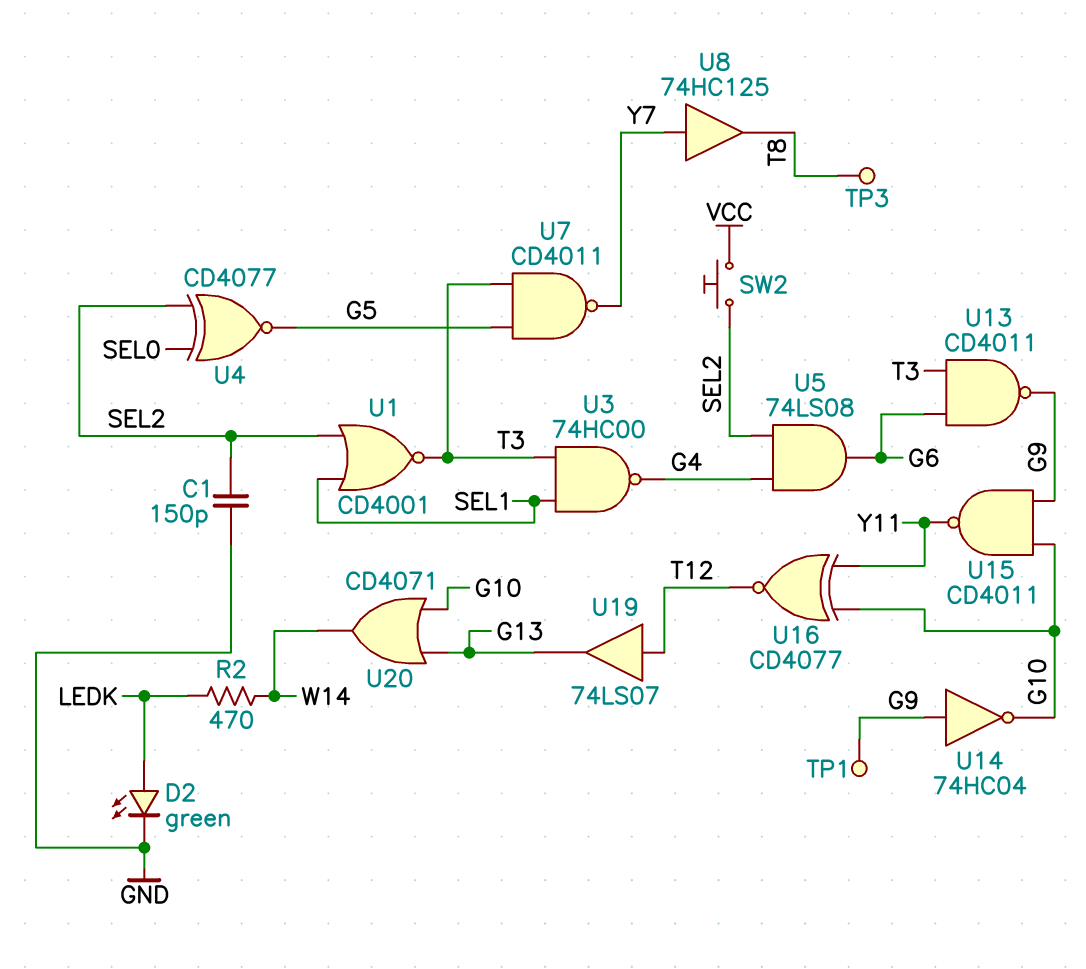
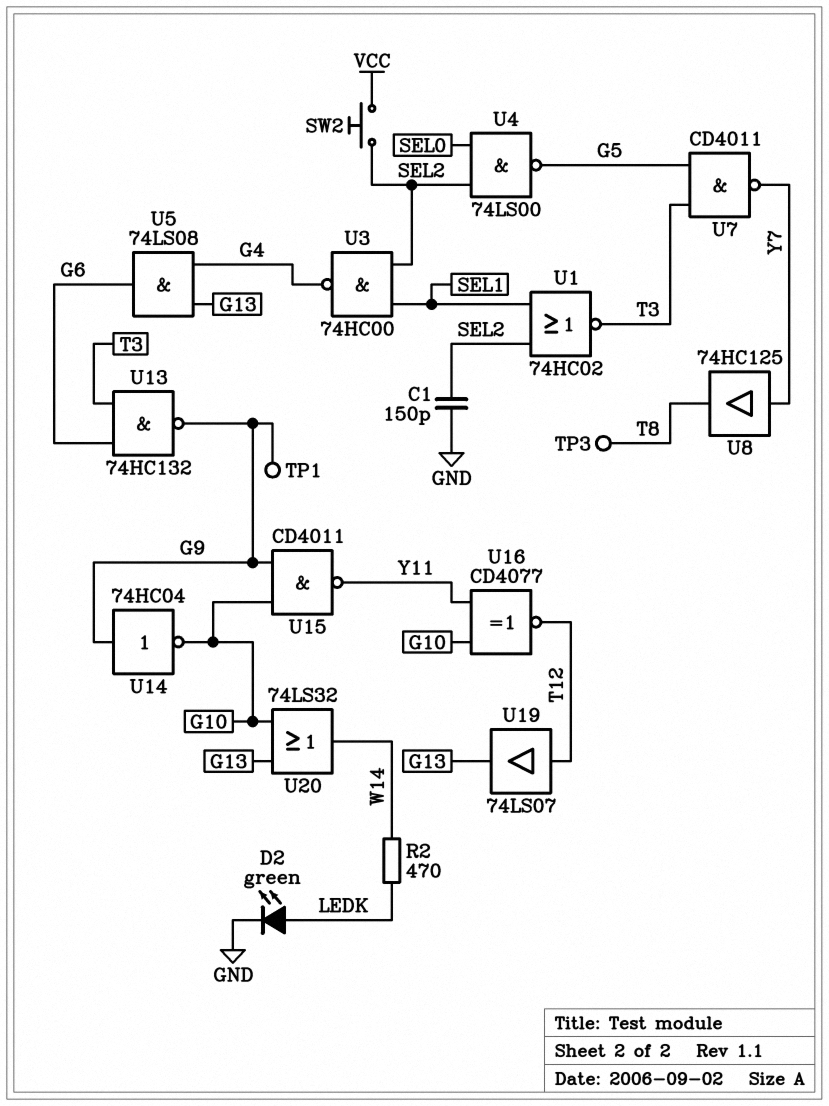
U1: NOR CD4001 (in SEL1, in SEL2, out T3) -> NOR 74HC02 (in SEL1, in SEL2, out T3)
U3: NAND 74HC00 (in SEL1, in T3, out G4) -> NAND 74HC00 (in SEL1, in SEL2, out G4)
U4: XNOR CD4077 (in SEL0, in SEL2, out G5) -> NAND 74LS00 (in SEL0, in SEL2, out G5)
U5: AND 74LS08 (in G4, in SEL2, out G6) -> AND 74LS08 (in G4, in G13, out G6)
U13: NAND CD4011 (in G6, in T3, out G9) -> NAND 74HC132 (in G6, in T3, out G9)
U20: OR CD4071 (in G10, in G13, out W14) -> OR 74LS32 (in G10, in G13, out W14)

